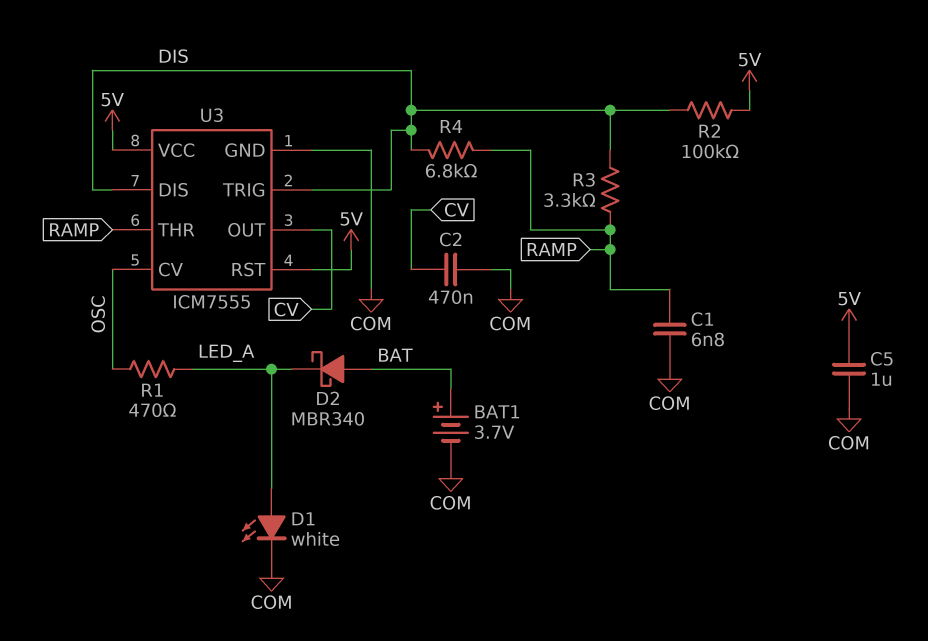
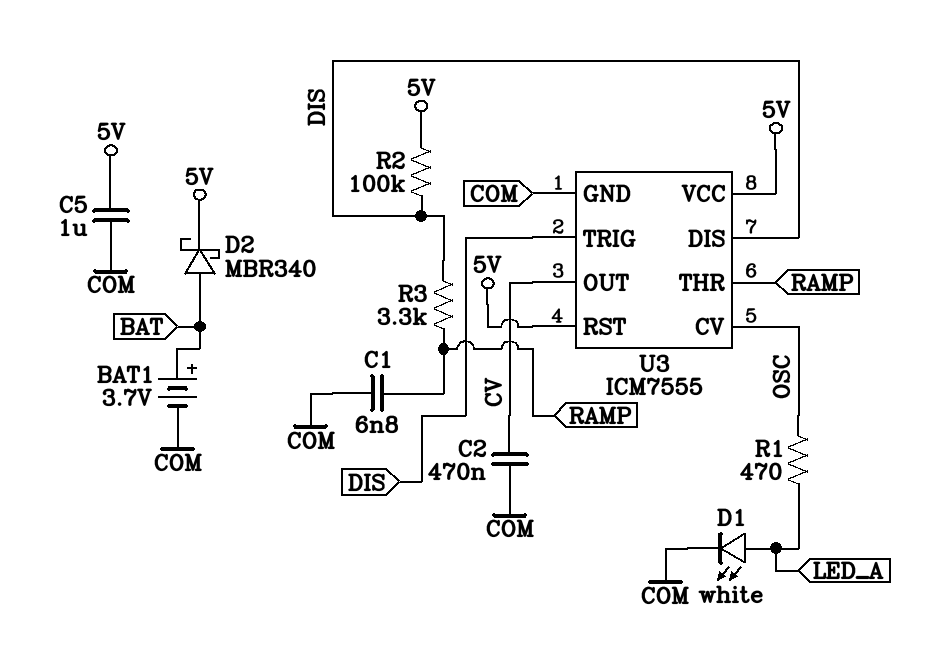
D2: schottky MBR340 (A BAT, K LED_A) -> schottky MBR340 (A BAT, K 5V)
R4: 6.8k (DIS, RAMP) -> none

